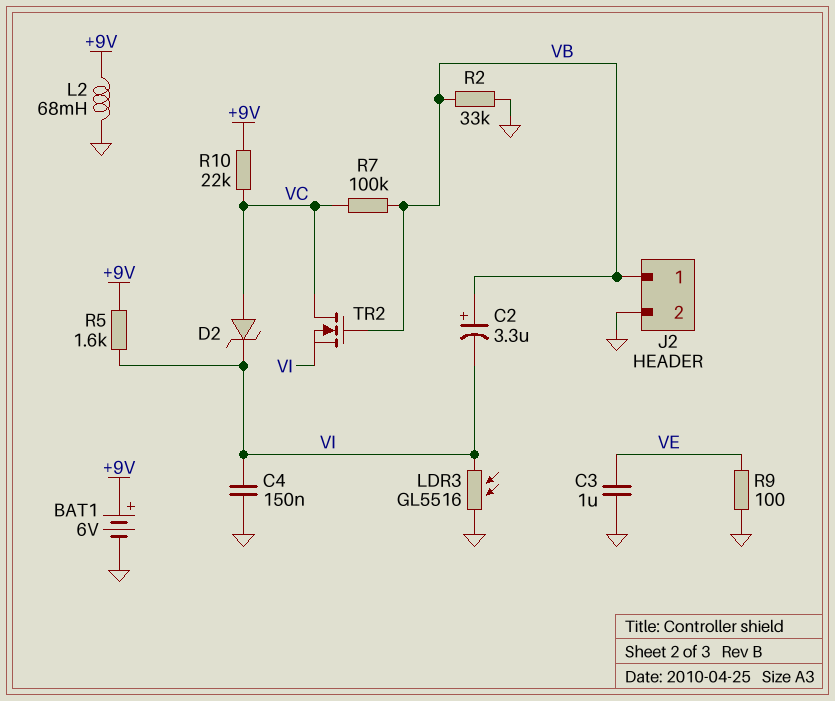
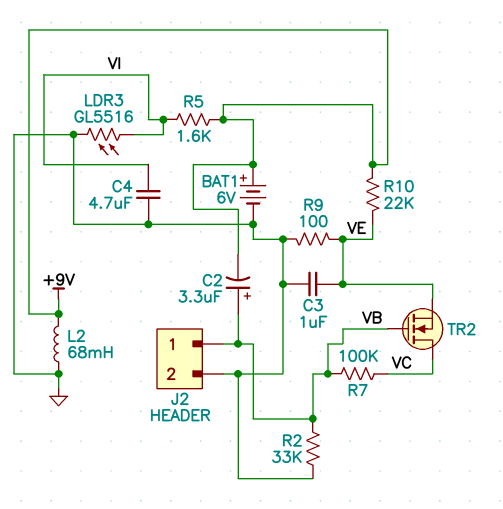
C2: 3.3uF (plus VB, minus VI) -> 3.3uF (plus VB, minus +9V)
C4: 150nF (GND, VI) -> 4.7uF (GND, VI)
D2: zener (A VC, K VI) -> none
R10: 22k (+9V, VC) -> 22k (+9V, VE)
TR2: NMOS (G VB, D VC, S VI) -> NMOS (G VB, D VC, S VE)

